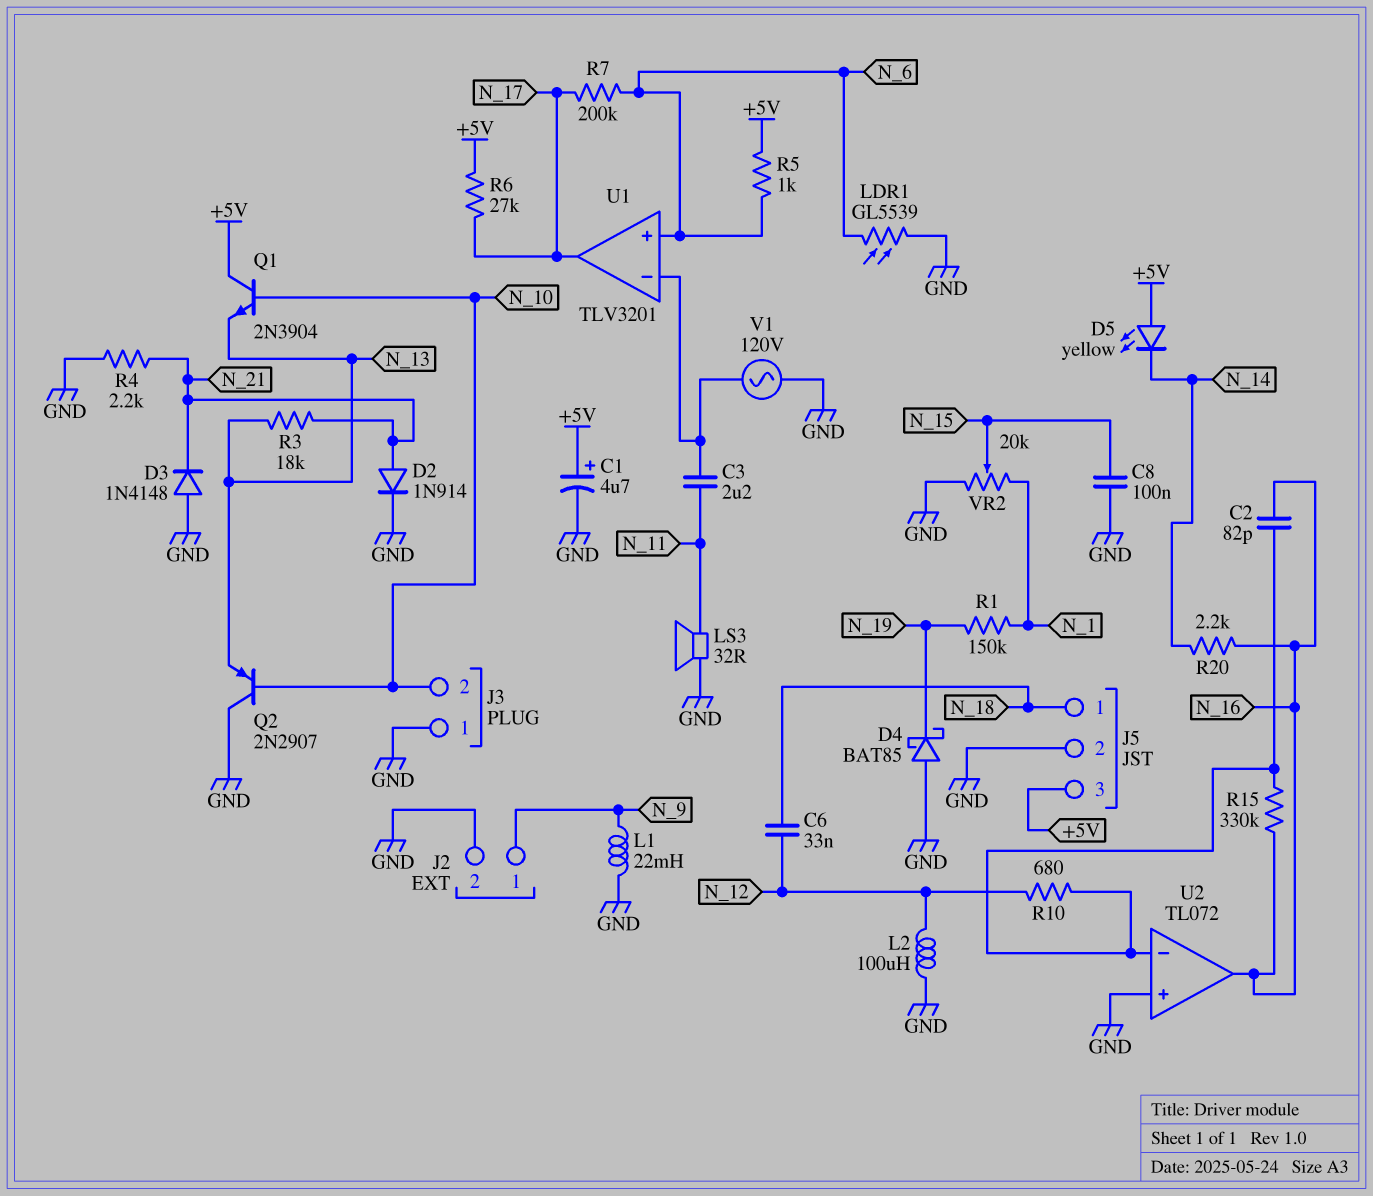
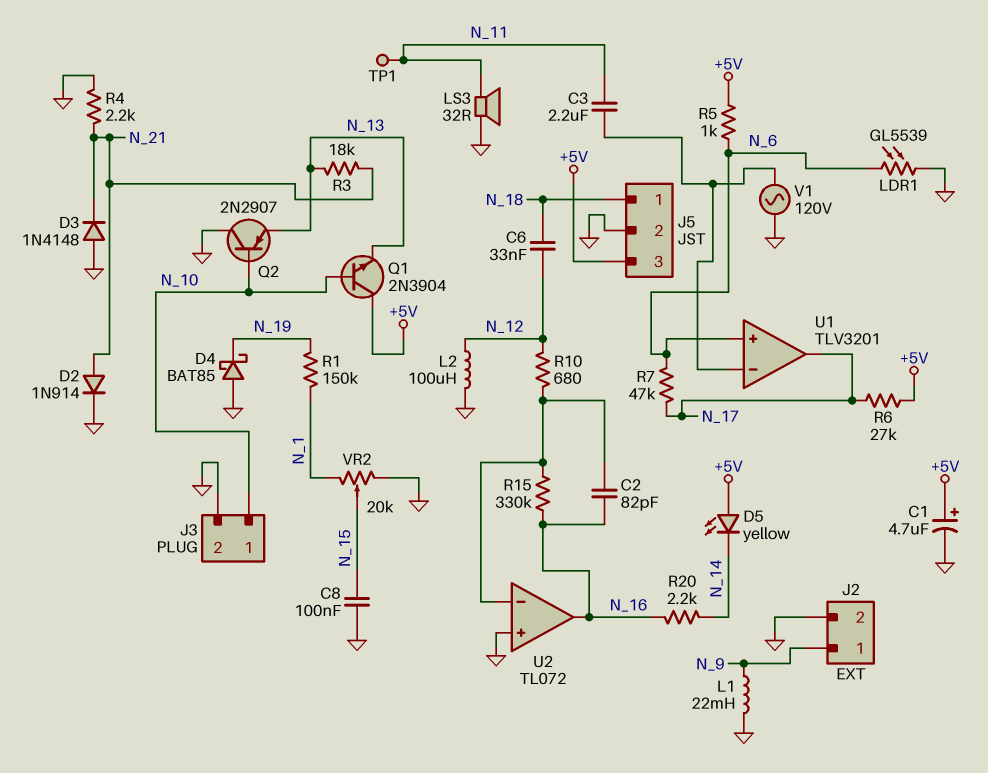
J3 pin 1: GND -> N_10
J3 pin 2: N_10 -> GND
R7: 200k (N_6, N_17) -> 47k (N_6, N_17)
TP1: none -> test point (N_11)

